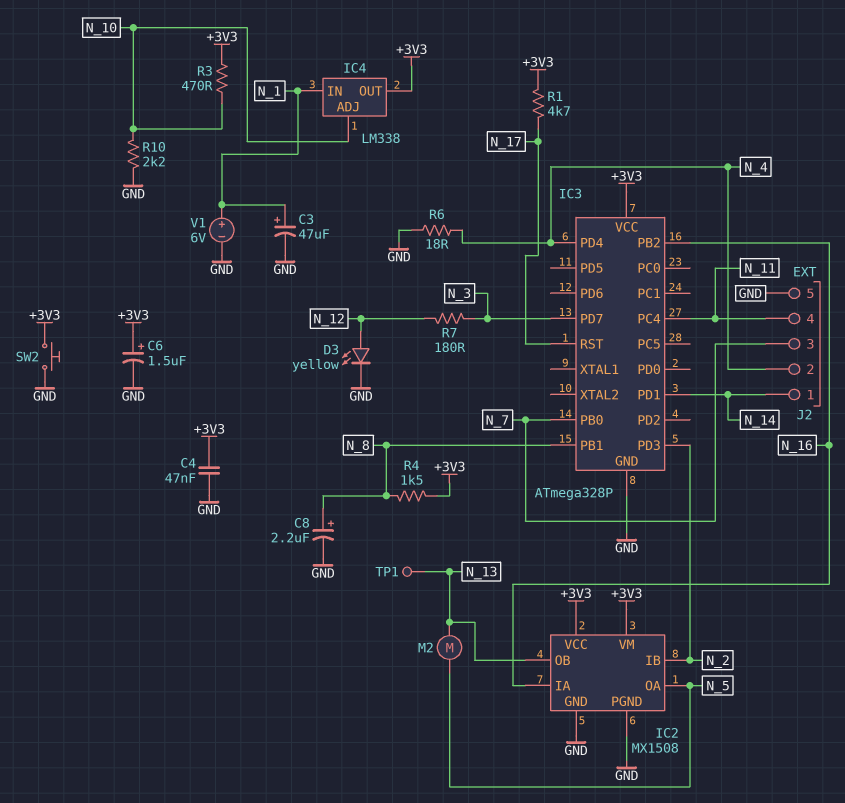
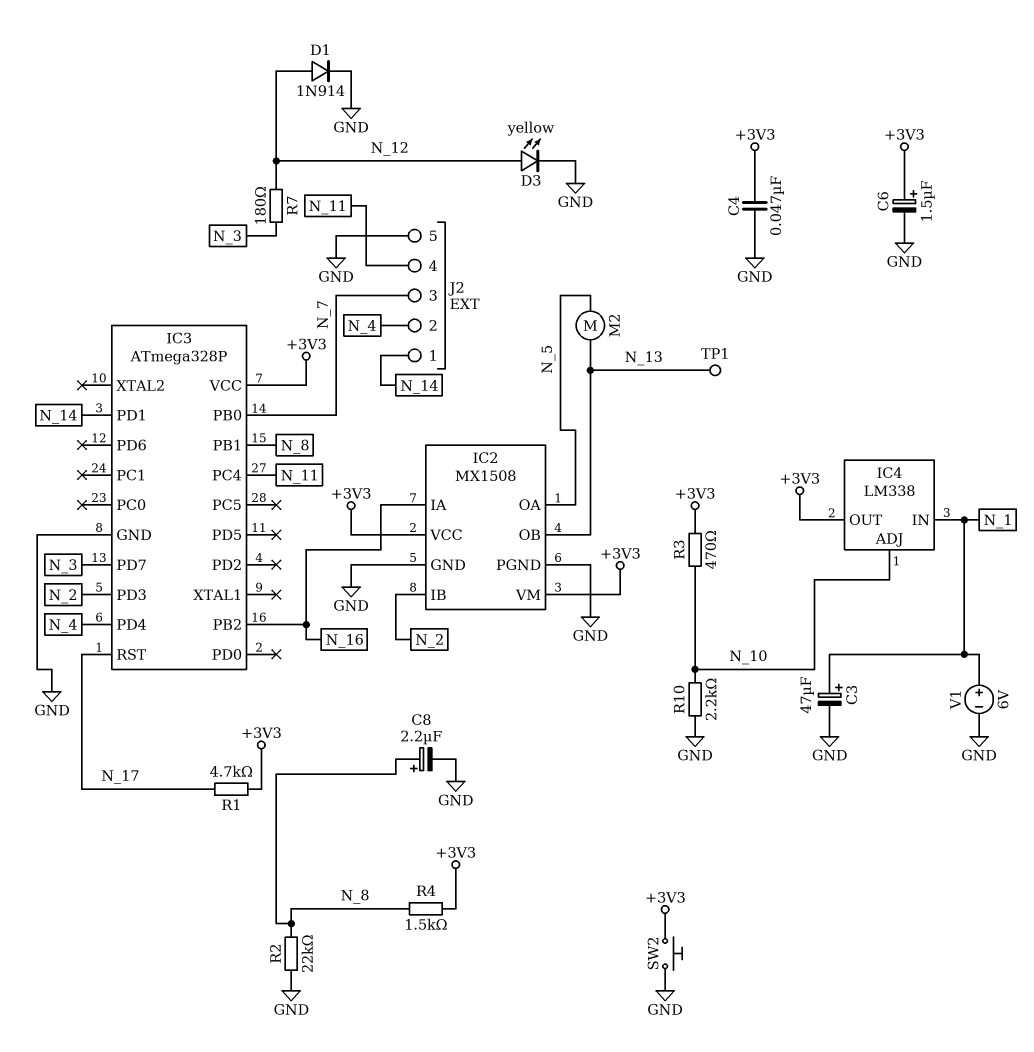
D1: none -> diode 1N914 (A N_12, K GND)
R2: none -> 22k (GND, N_8)
R6: 18 (GND, N_4) -> none

